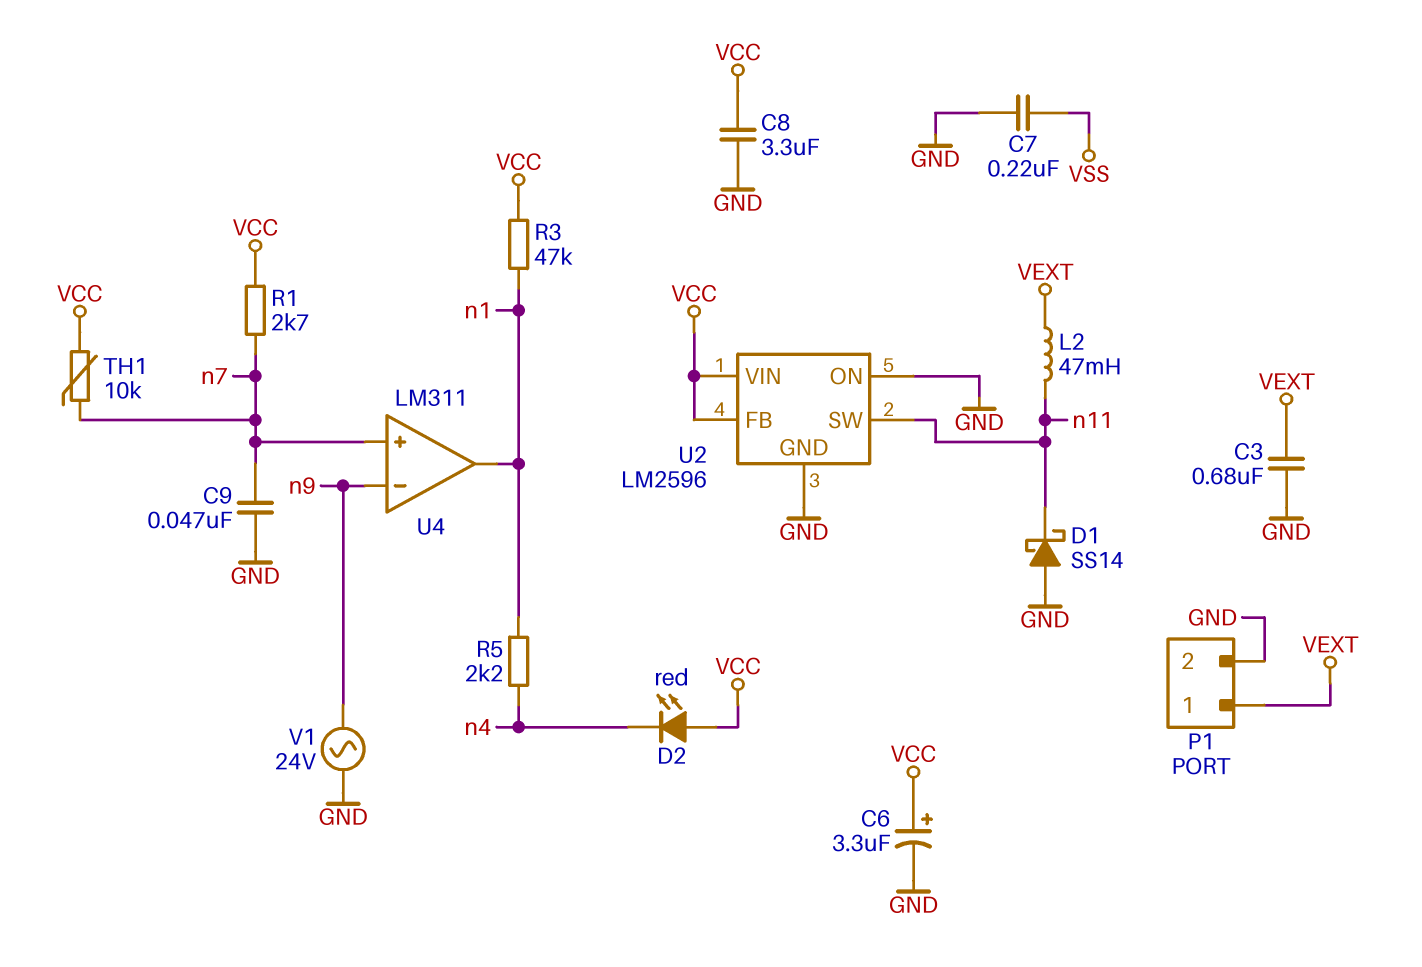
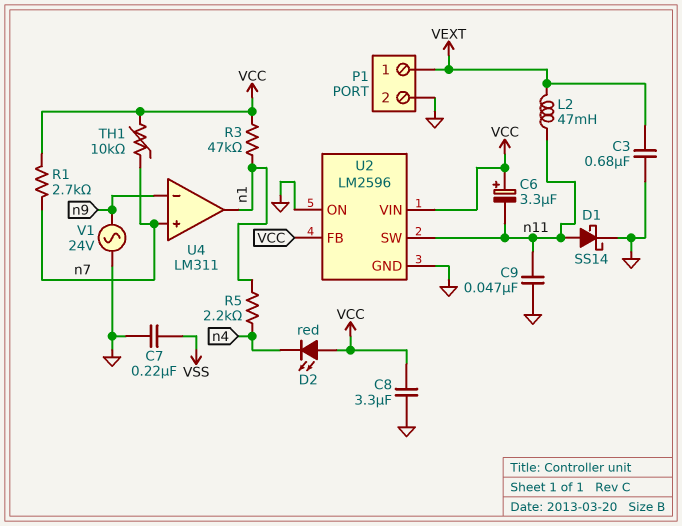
C6: 3.3uF (plus VCC, minus GND) -> 3.3uF (plus VCC, minus n11)
C9: 47nF (GND, n7) -> 47nF (GND, n11)
D1: schottky SS14 (A GND, K n11) -> schottky SS14 (A n11, K GND)

